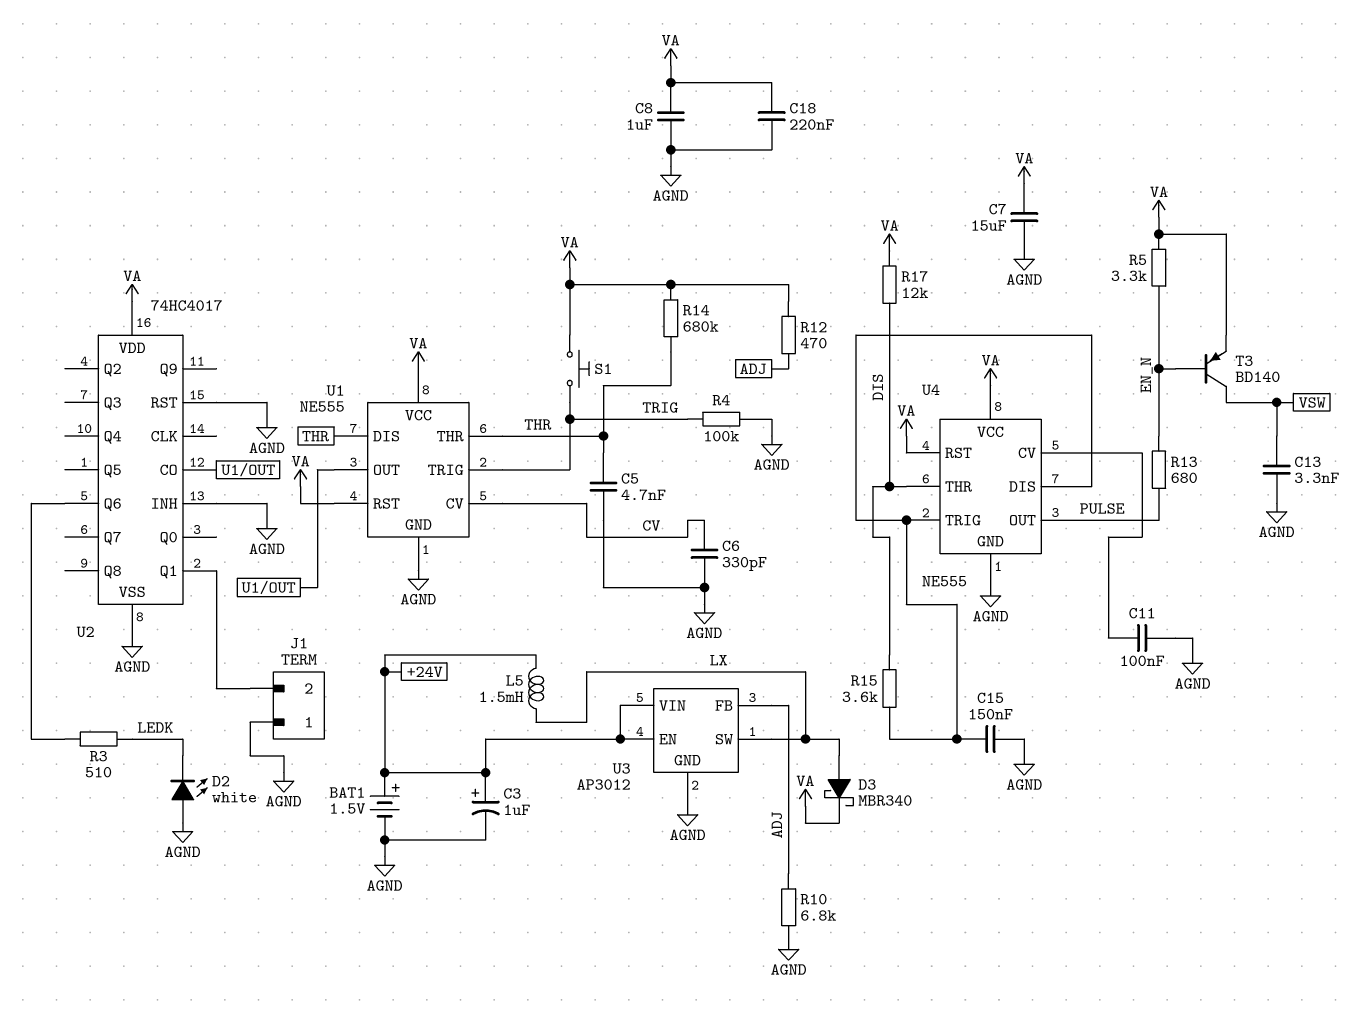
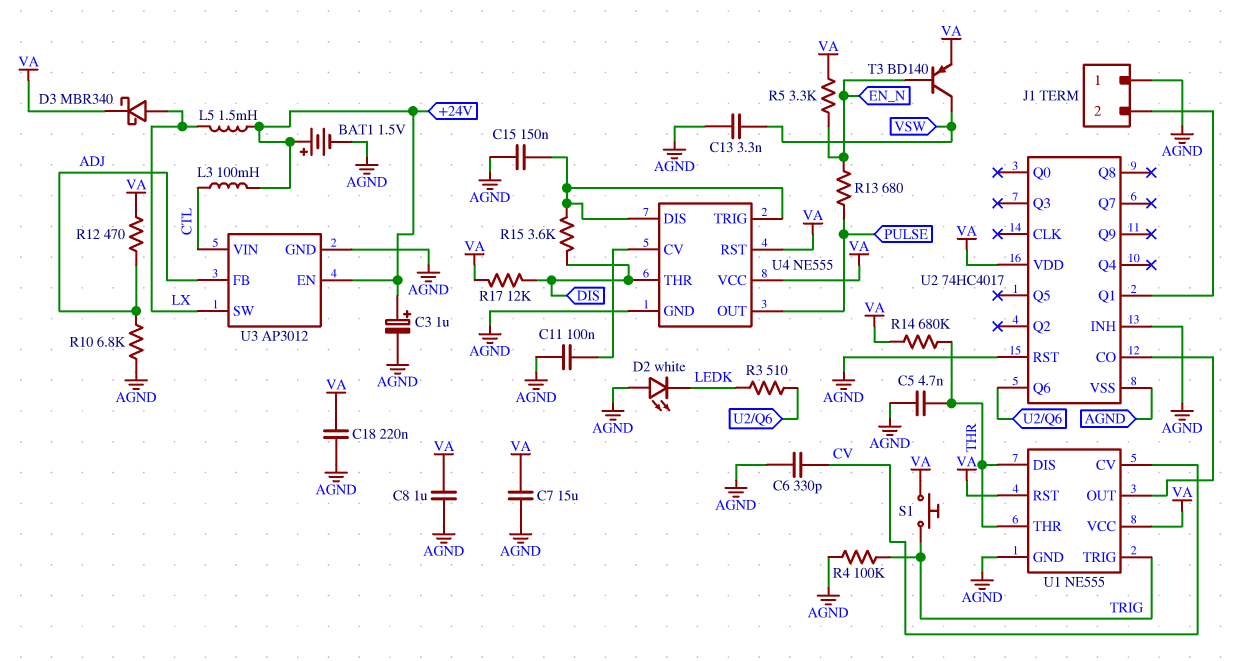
L3: none -> 100mH (+24V, CTL)
U3 pin VIN: +24V -> CTL

